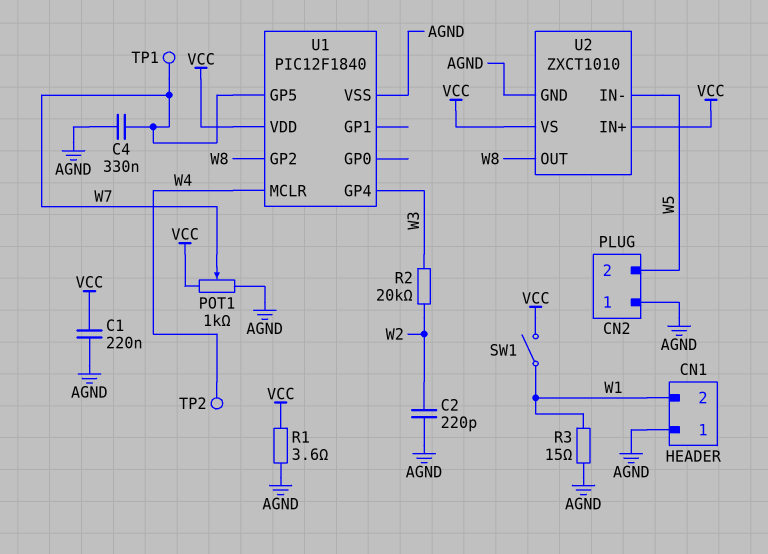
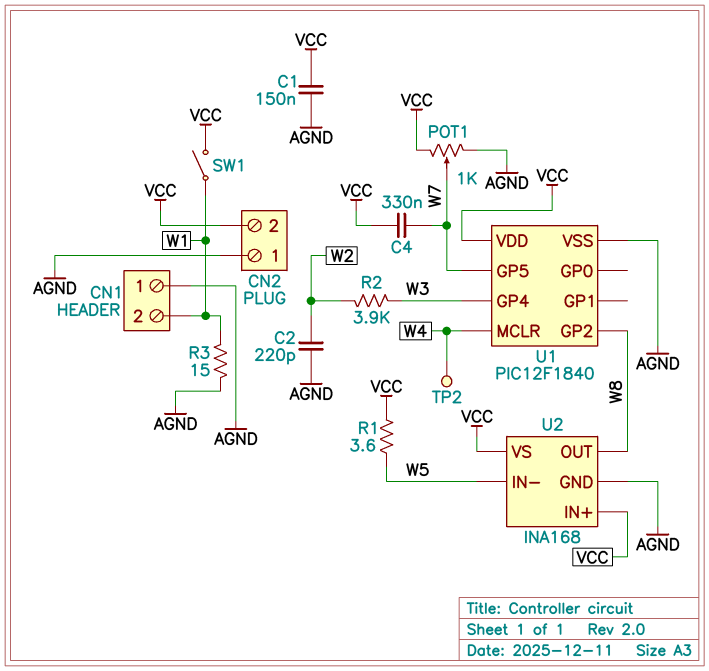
C1: 220nF (AGND, VCC) -> 150nF (AGND, VCC)
C4: 330nF (AGND, W7) -> 330nF (VCC, W7)
CN2 pin 2: W5 -> VCC
R1: 3.6 (AGND, VCC) -> 3.6 (VCC, W5)
R2: 20k (W2, W3) -> 3.9k (W2, W3)
TP1: test point (W7) -> none
U2: ZXCT1010 -> INA168

